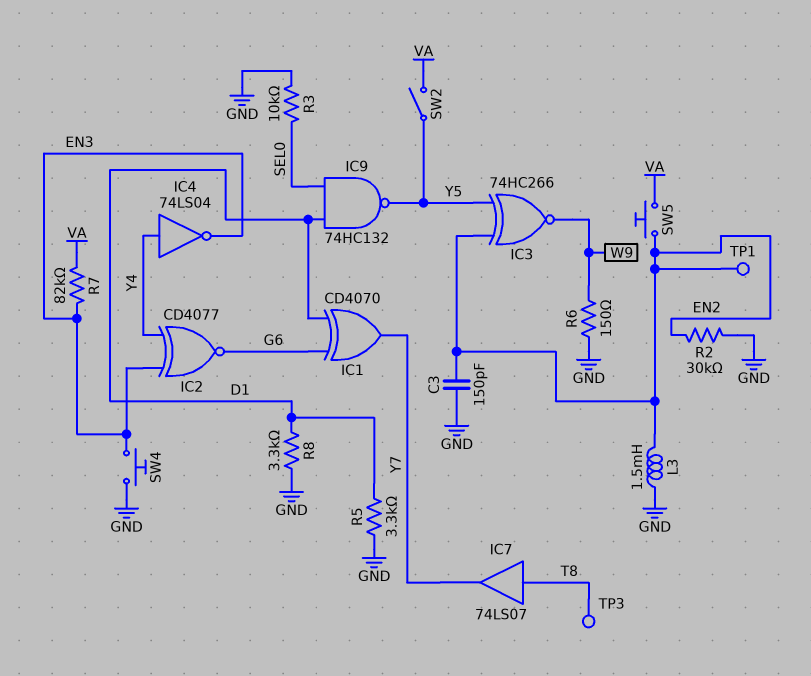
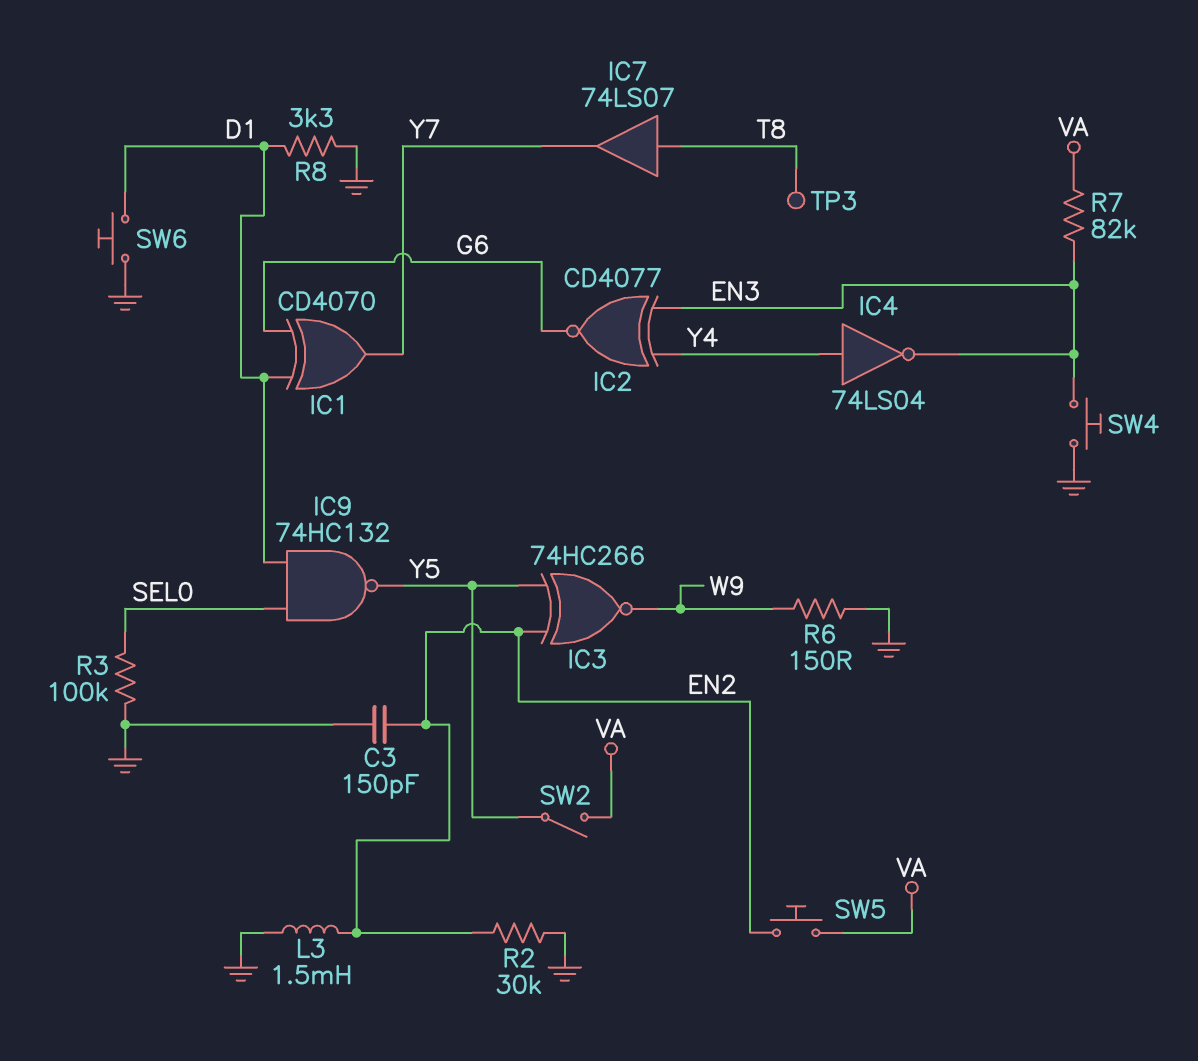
R3: 10k (GND, SEL0) -> 100k (GND, SEL0)
R5: 3.3k (D1, GND) -> none
SW6: none -> button (D1, GND)
TP1: test point (EN2) -> none

